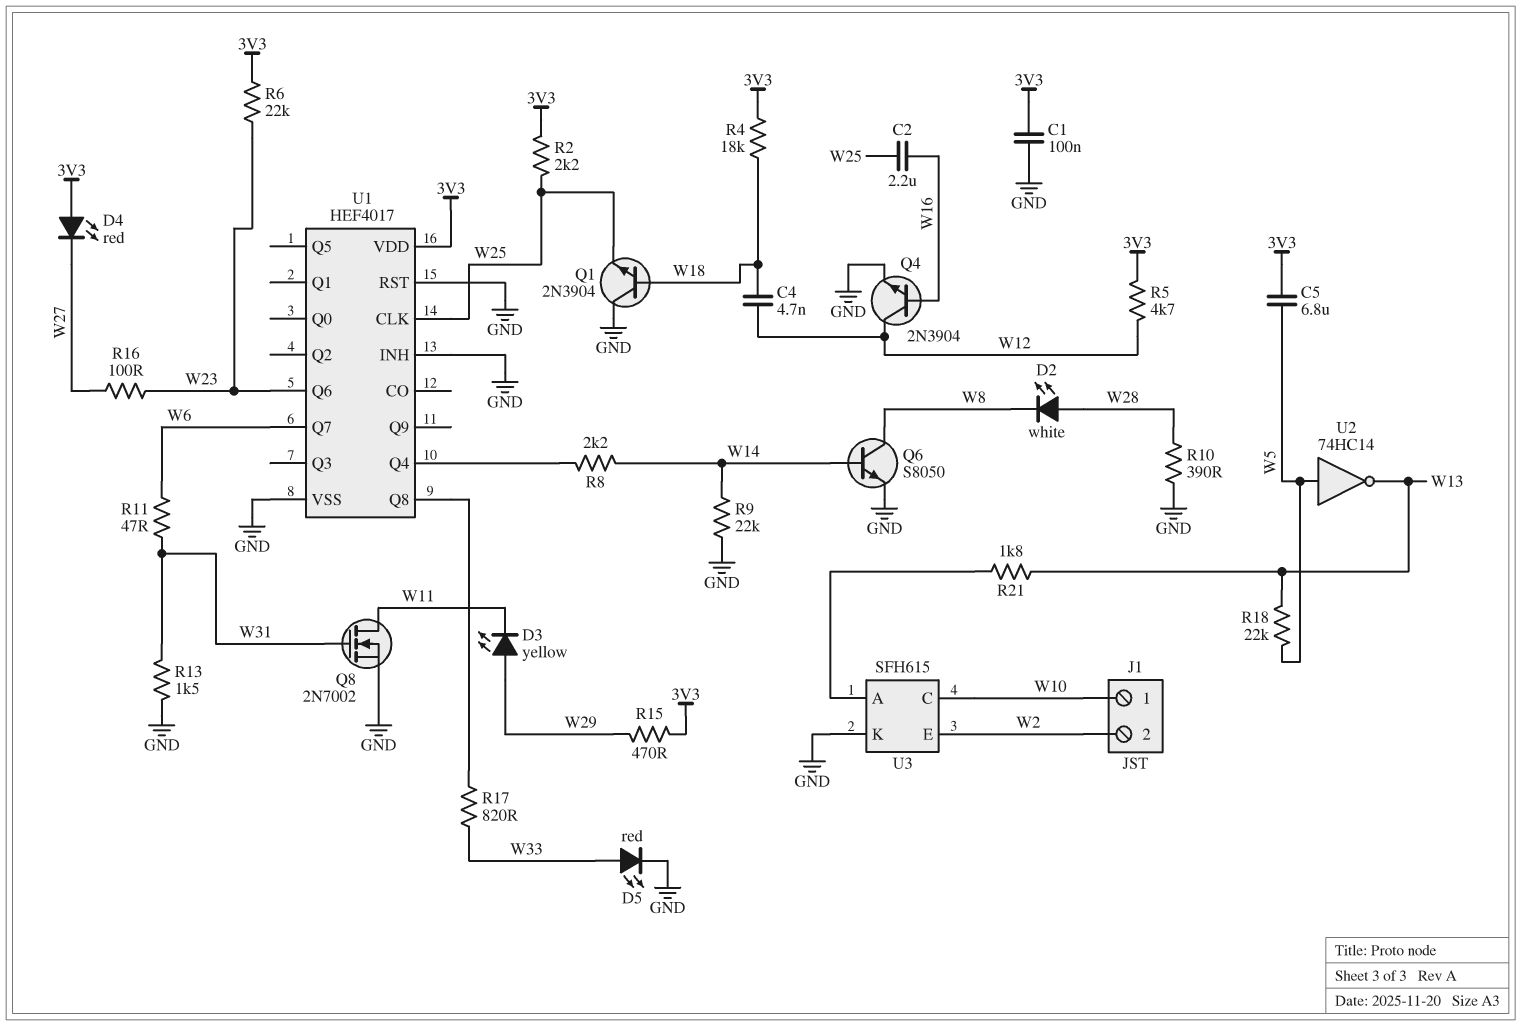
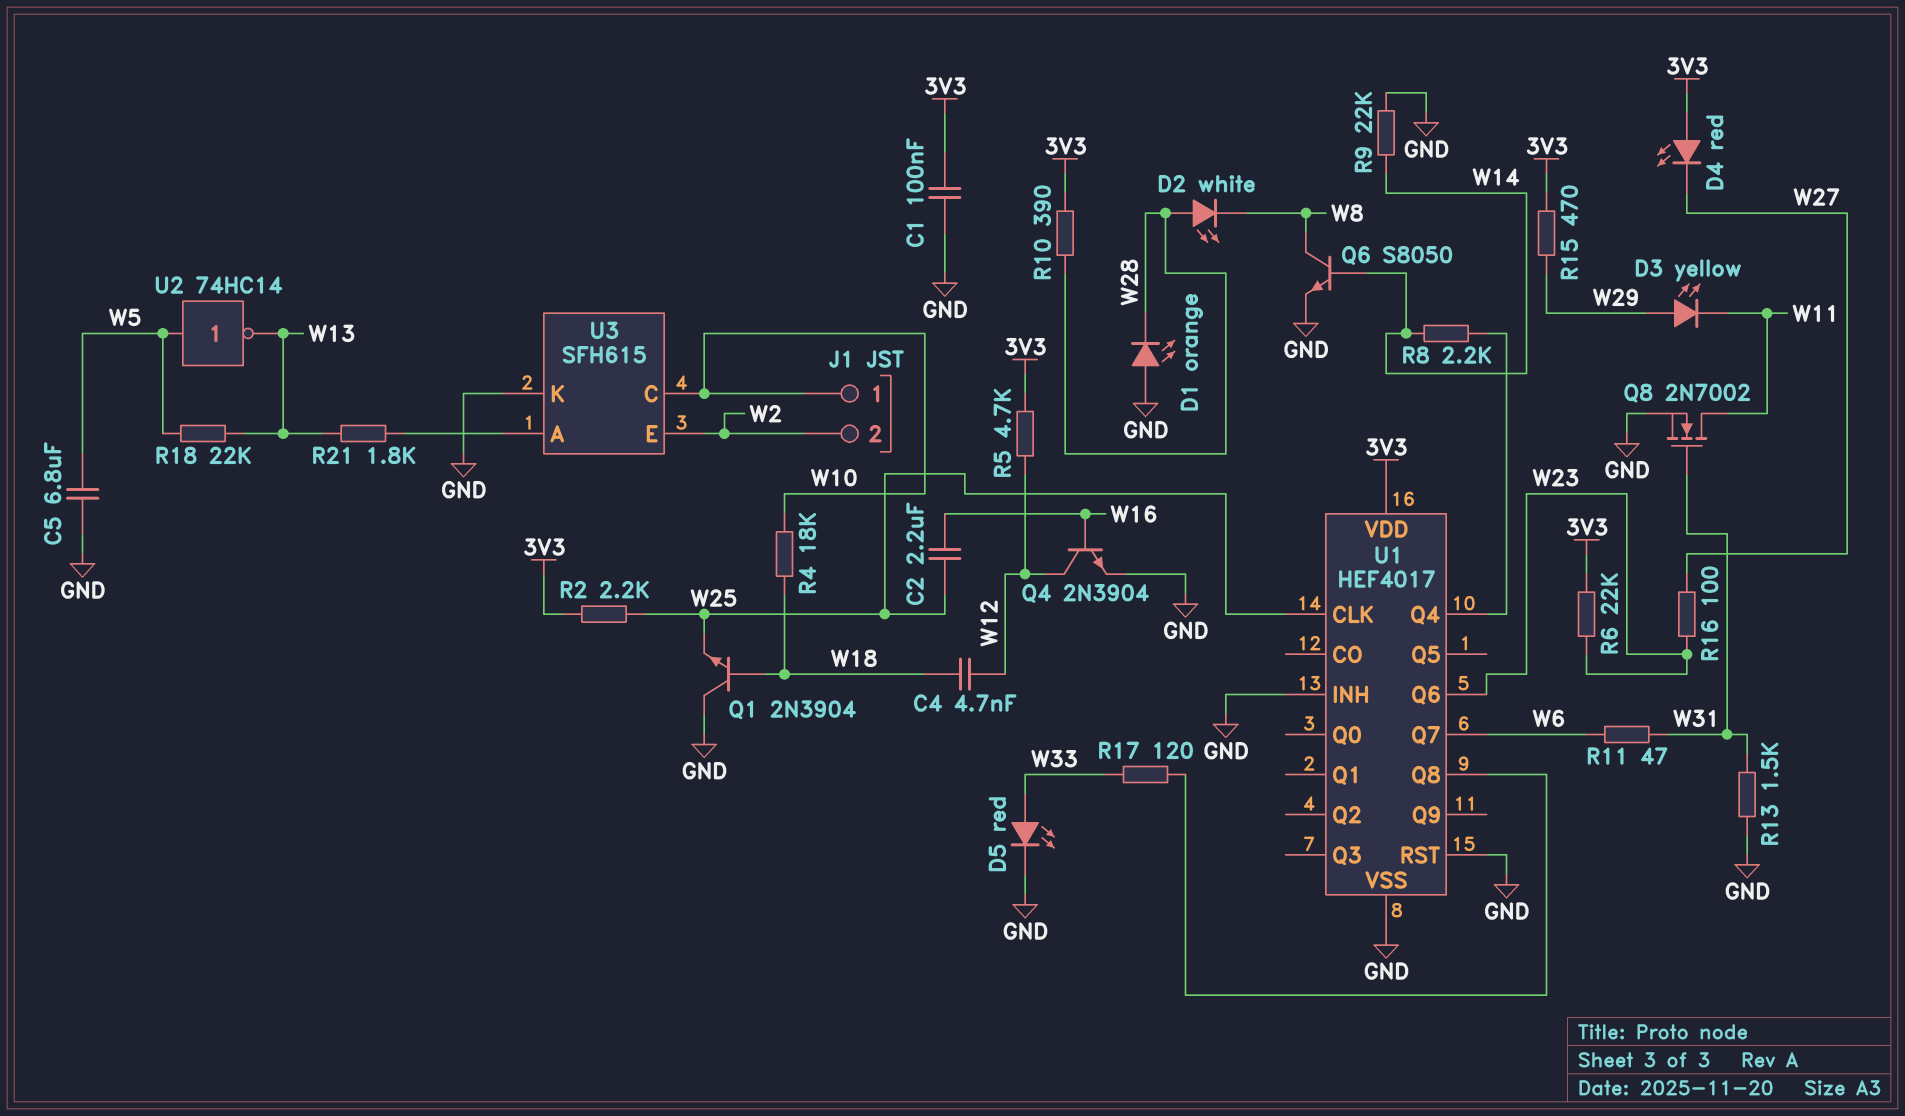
C5: 6.8uF (3V3, W5) -> 6.8uF (GND, W5)
D1: none -> LED orange (A GND, K W28)
R4: 18k (3V3, W18) -> 18k (W10, W18)
R10: 390 (GND, W28) -> 390 (3V3, W28)
R17: 820 (U1/Q8, W33) -> 120 (U1/Q8, W33)

